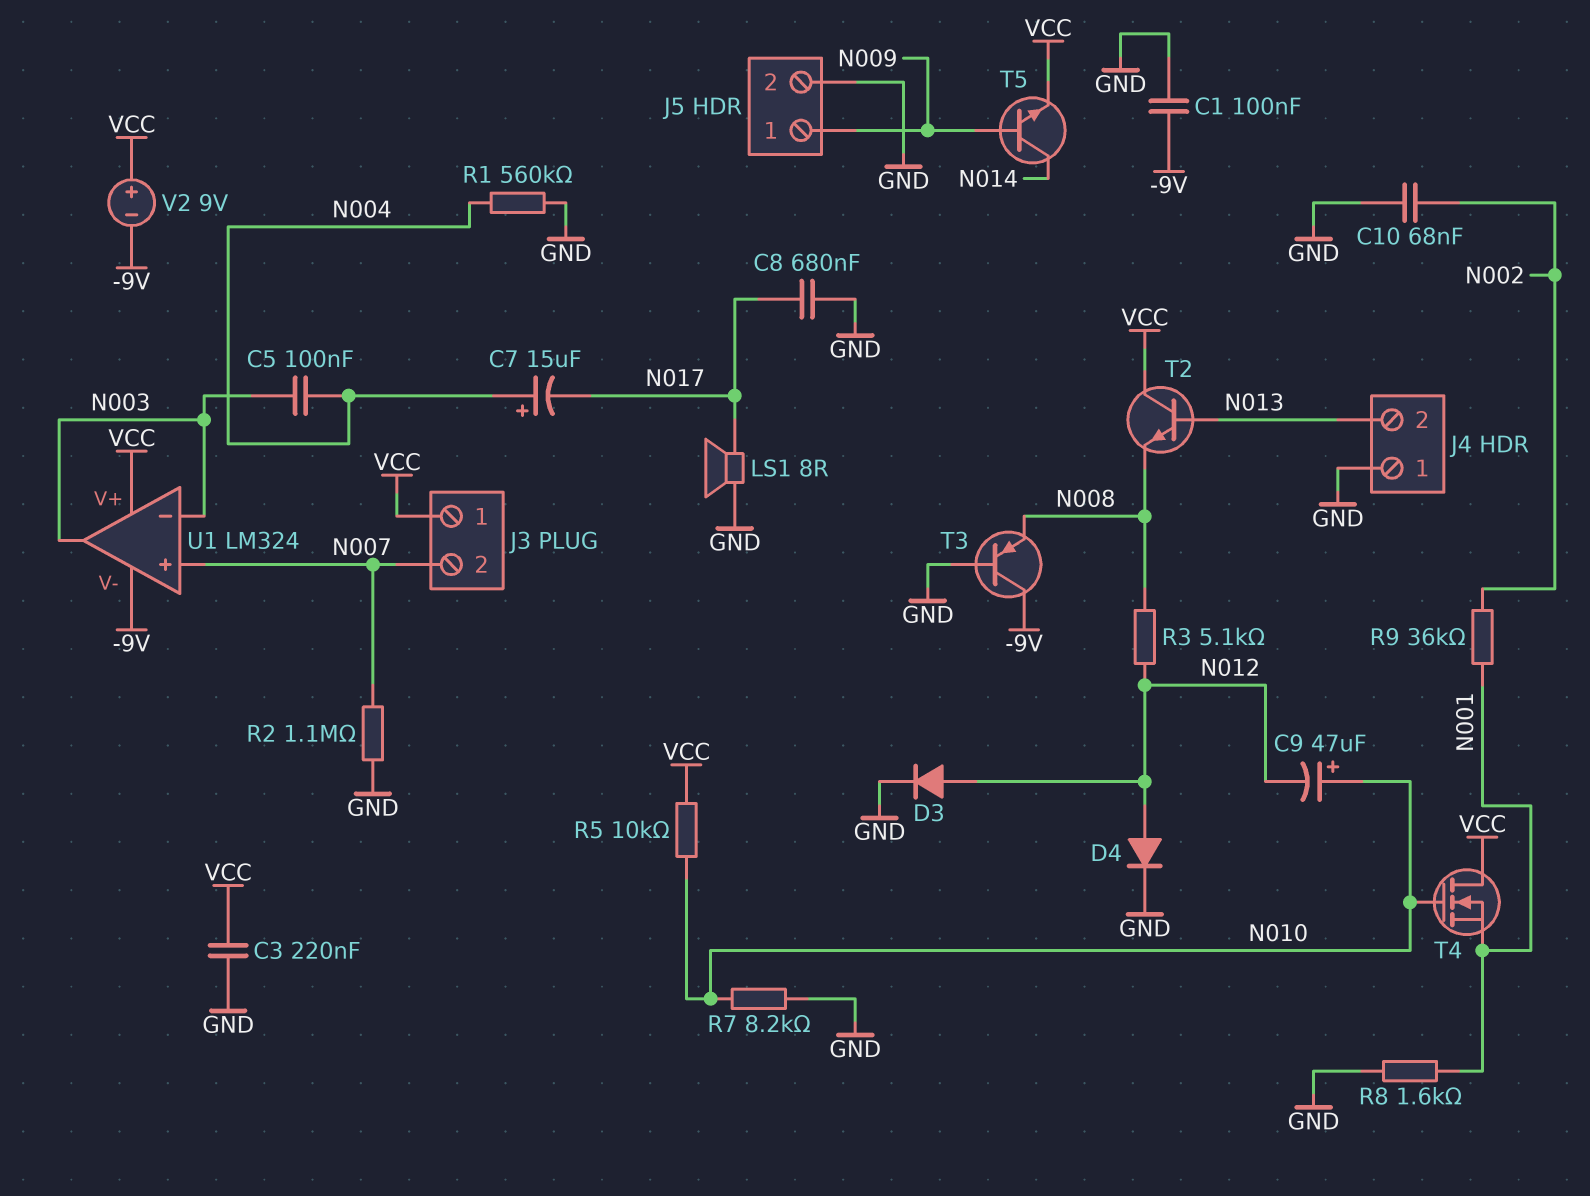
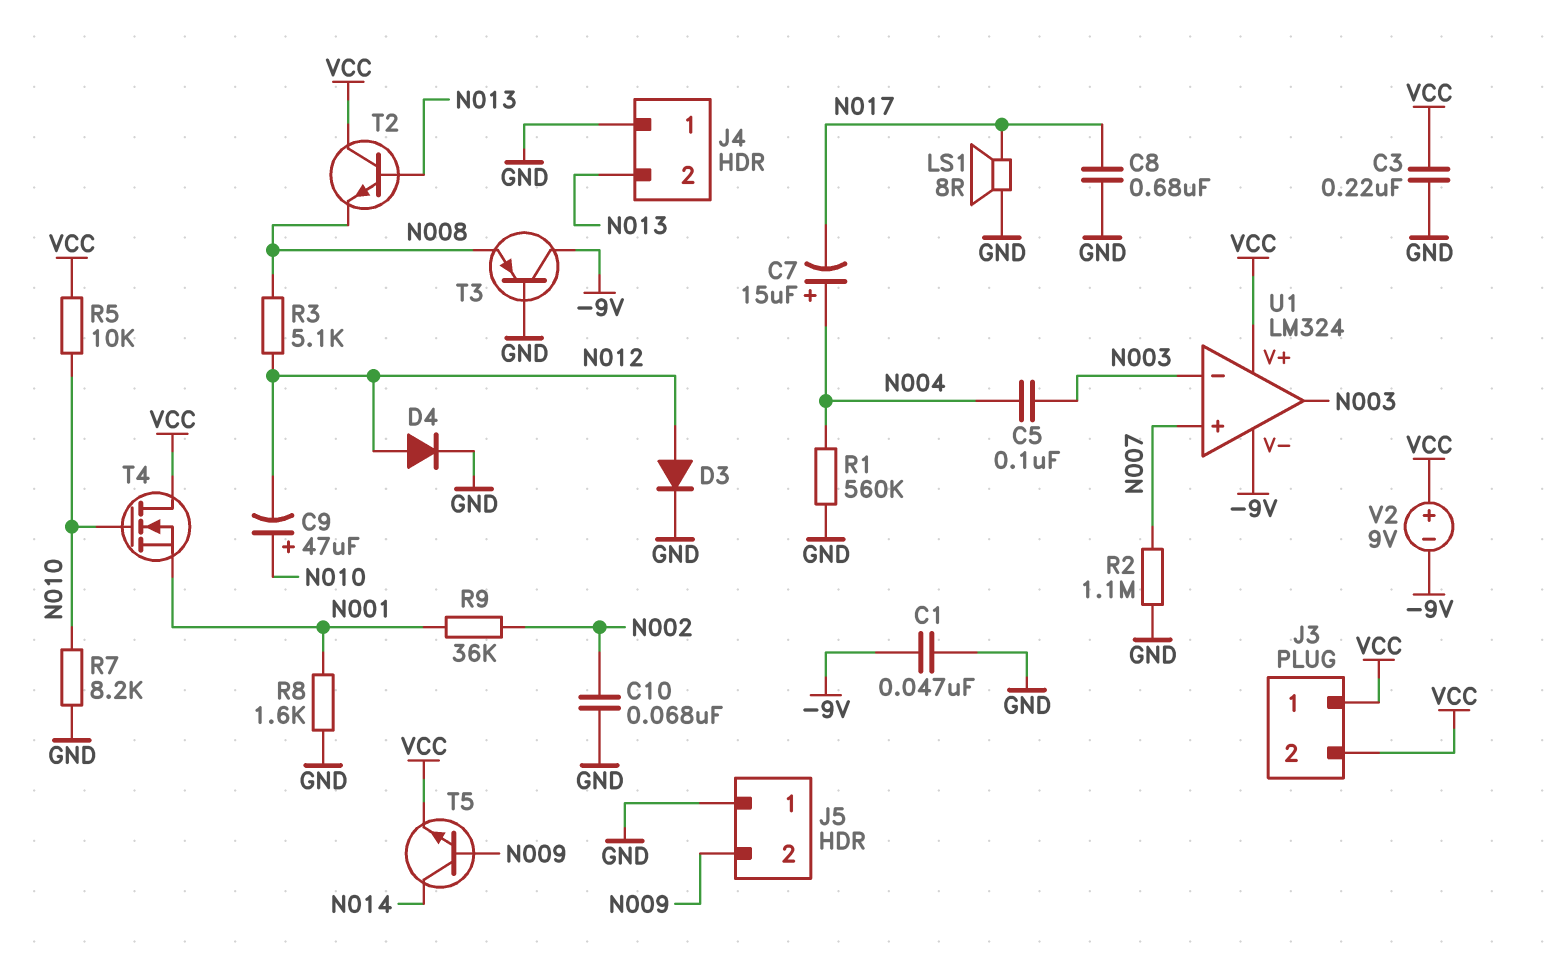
C1: 100nF (-9V, GND) -> 47nF (-9V, GND)
J3 pin 2: N007 -> VCC
J5 pin 1: N009 -> GND
J5 pin 2: GND -> N009

